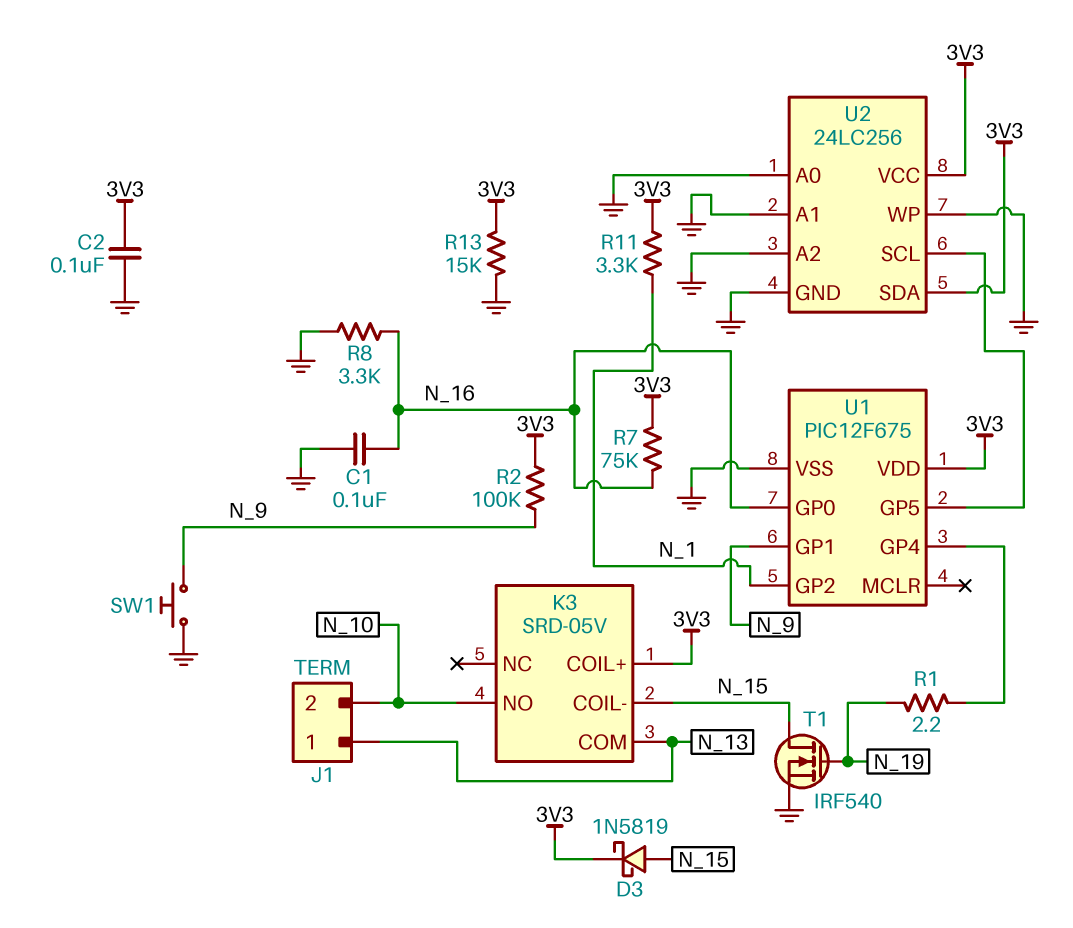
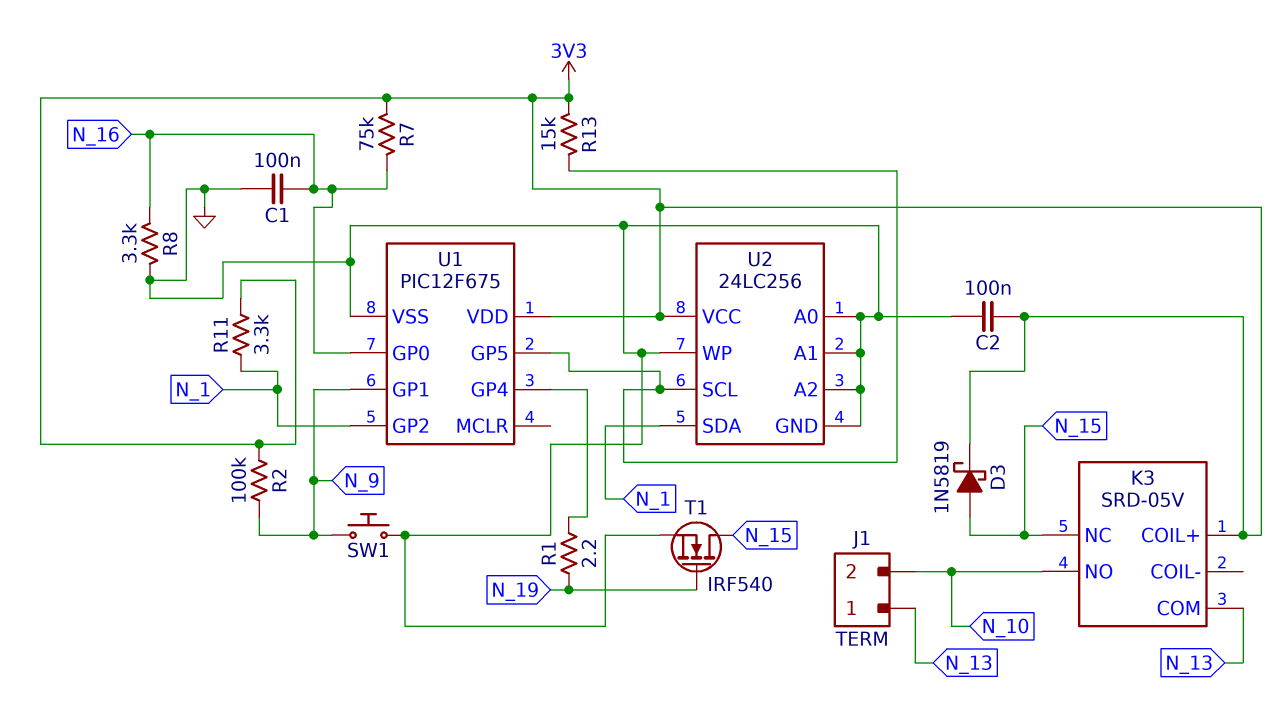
K3 pin COIL-: N_15 -> none
K3 pin NC: none -> N_15
R13: 15k (3V3, GND) -> 15k (3V3, U1/GP5)
U2 pin SDA: 3V3 -> N_1

